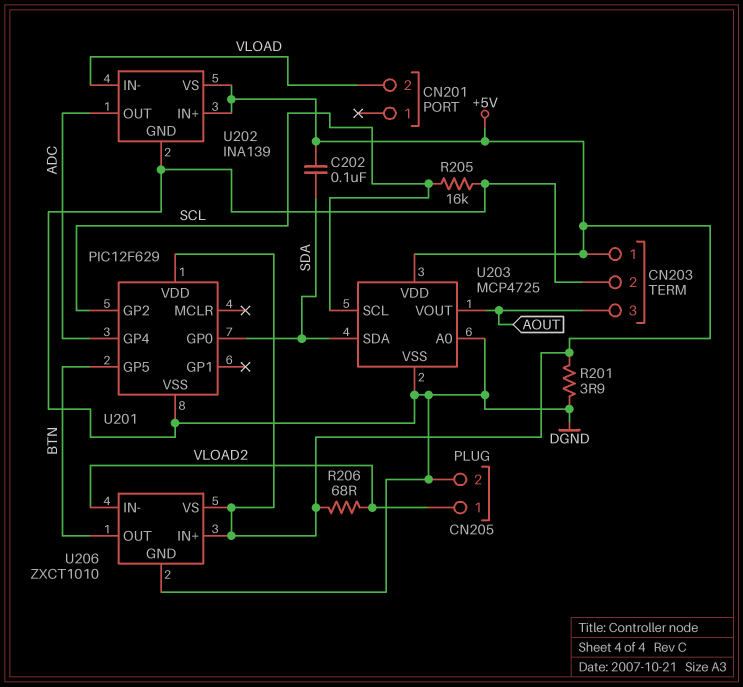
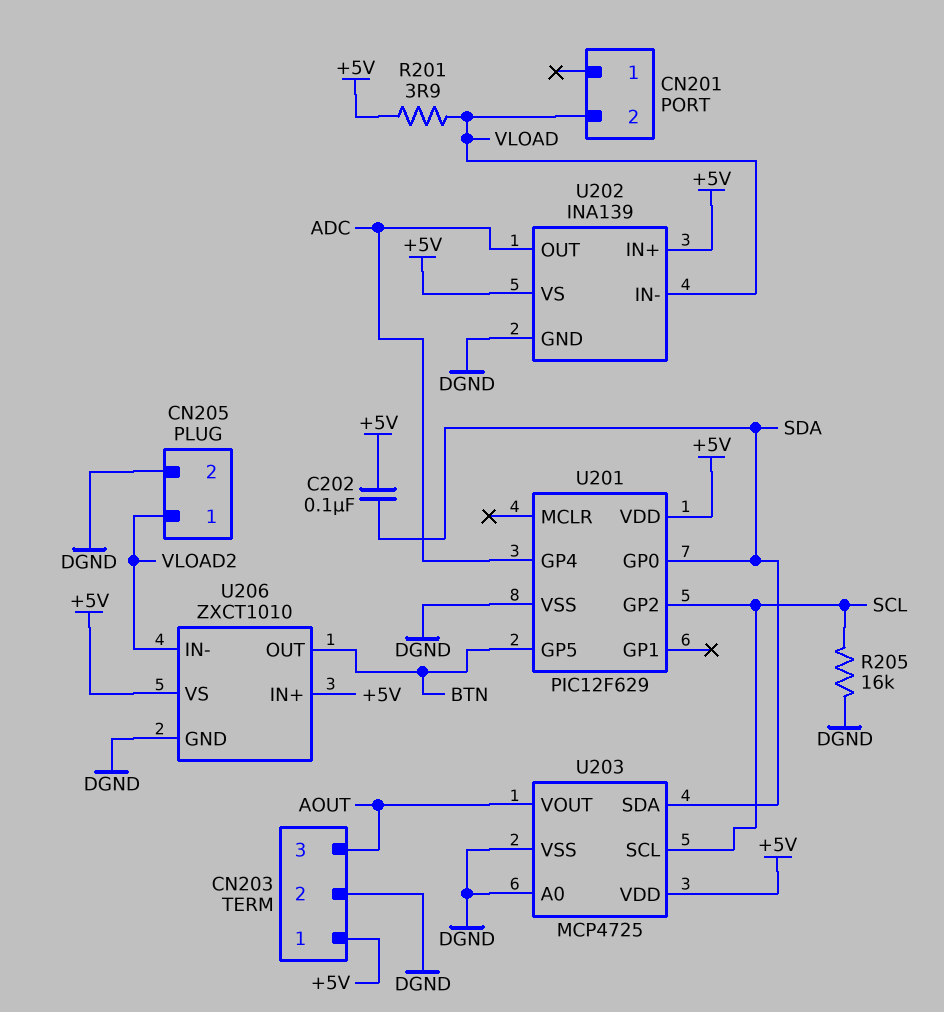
R201: 3.9 (+5V, DGND) -> 3.9 (+5V, VLOAD)
R206: 68 (+5V, VLOAD2) -> none

